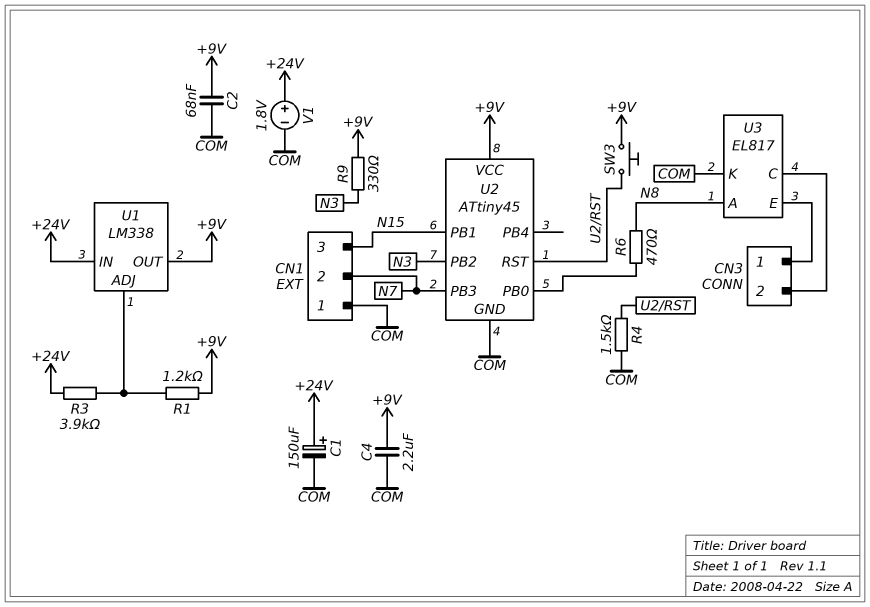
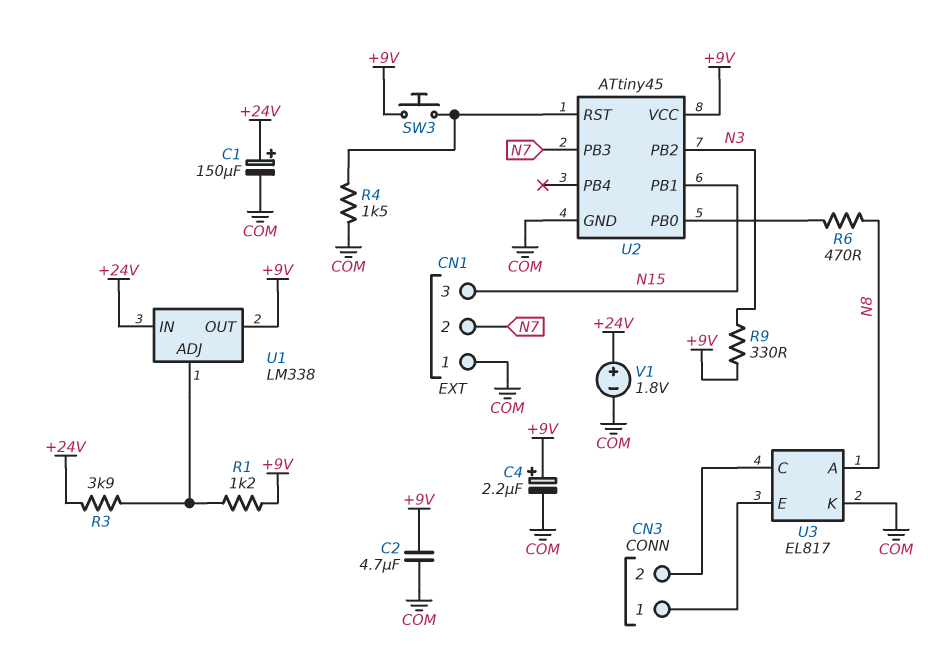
C2: 68nF (+9V, COM) -> 4.7uF (+9V, COM)
C4: 2.2uF (+9V, COM) -> 2.2uF (plus +9V, minus COM)

